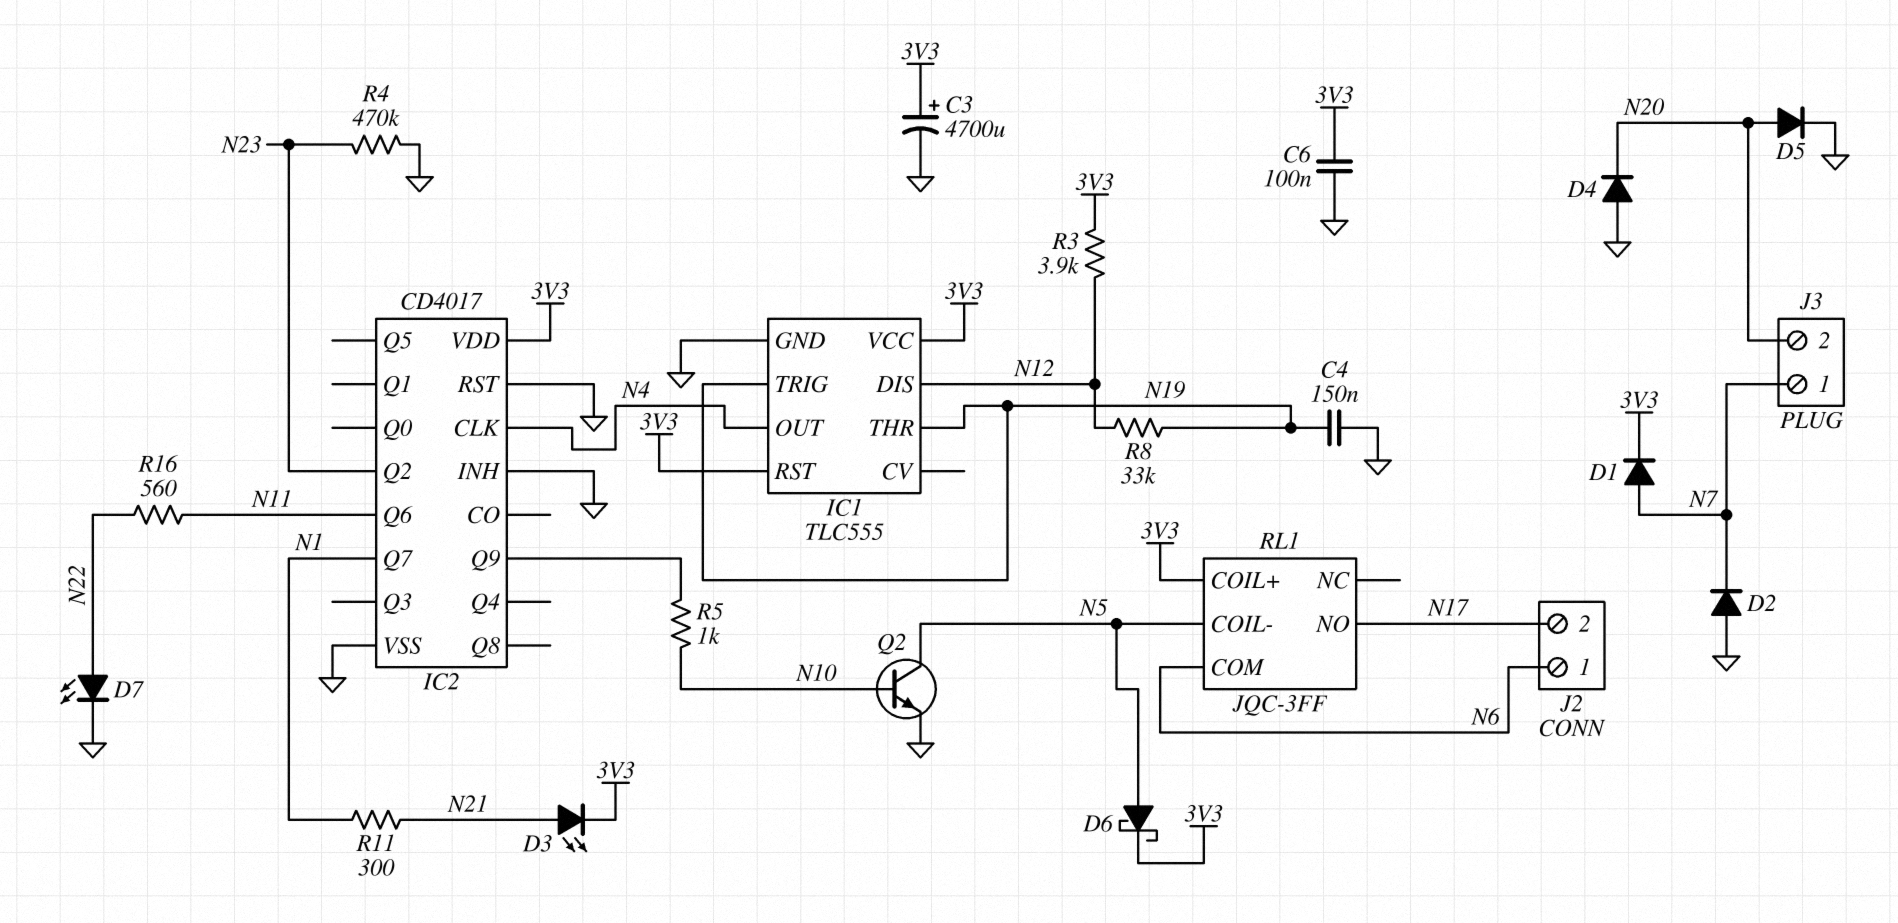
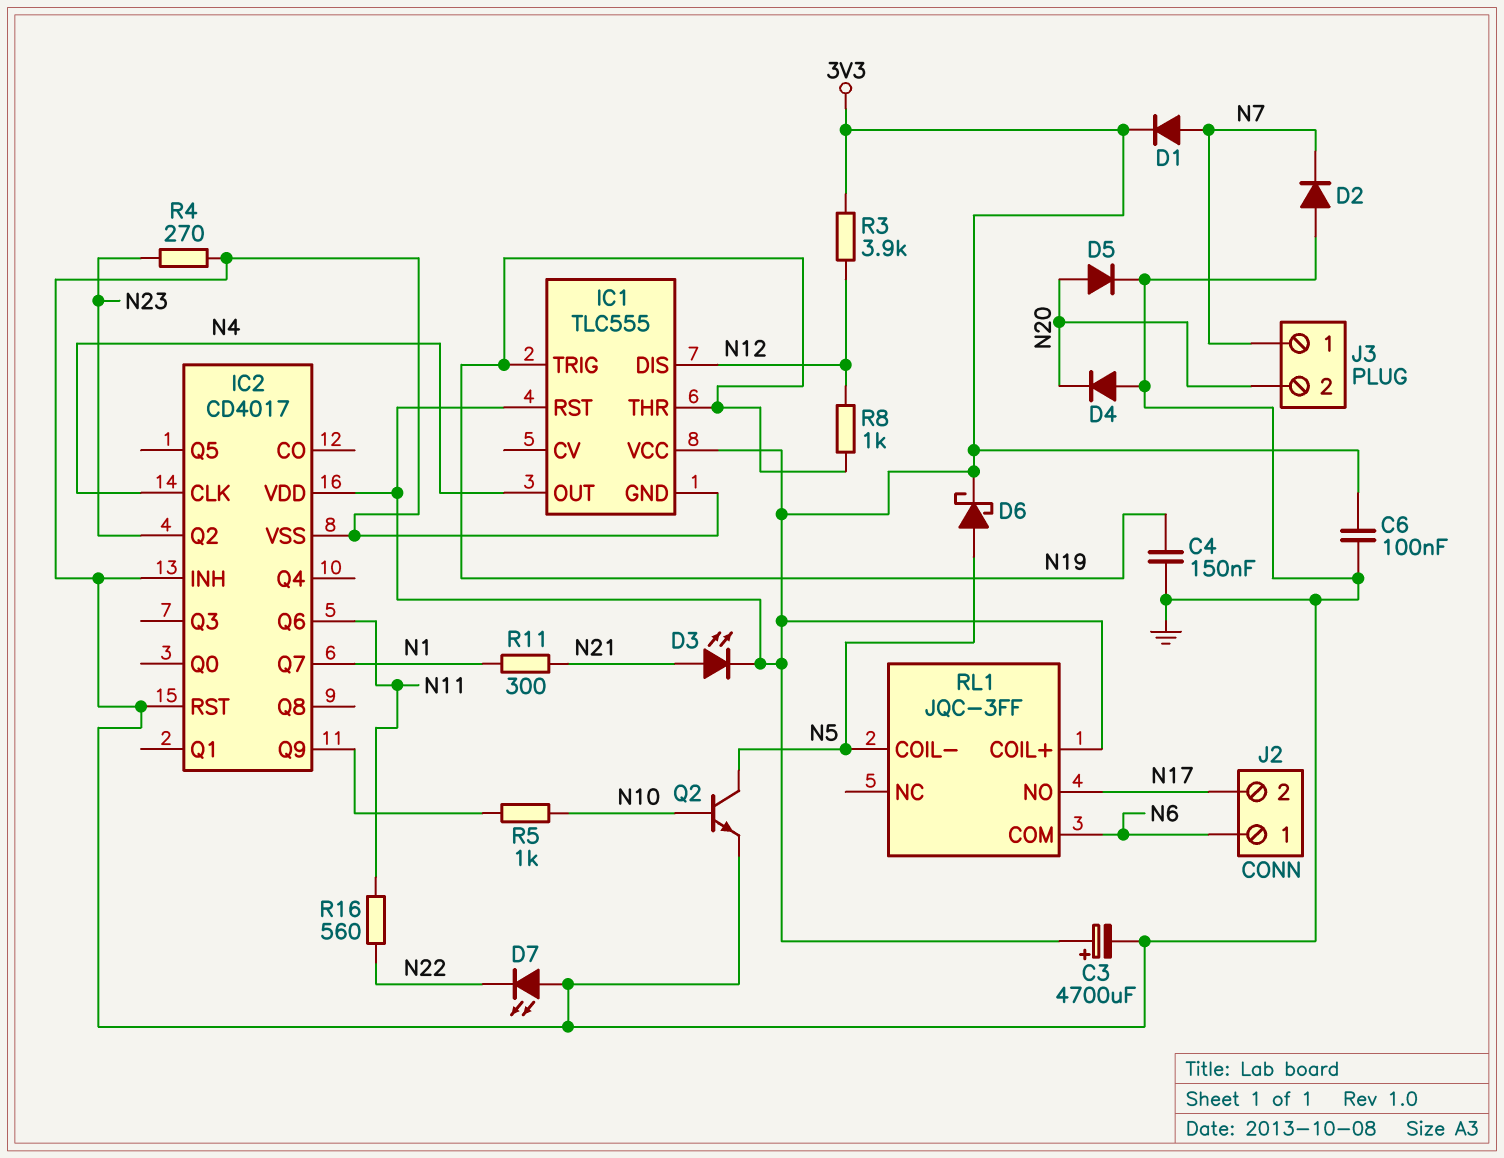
D7: LED (A N22, K GND) -> LED (A GND, K N22)
R4: 470k (GND, N23) -> 270 (GND, N23)
R8: 33k (N12, N19) -> 1k (N12, N19)

